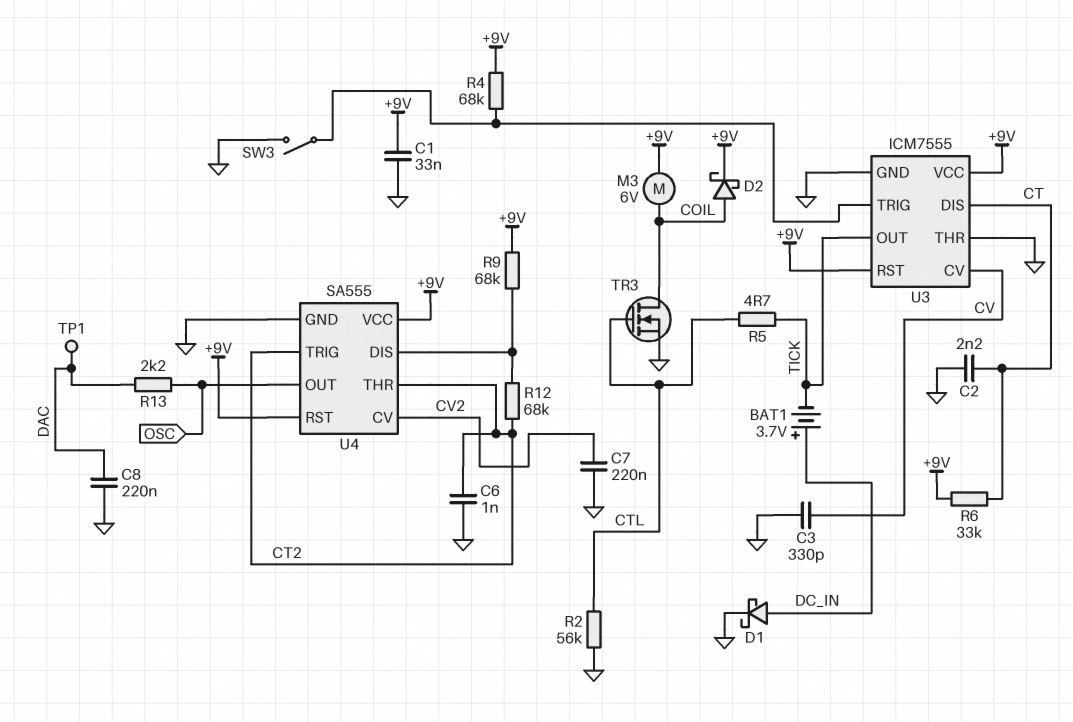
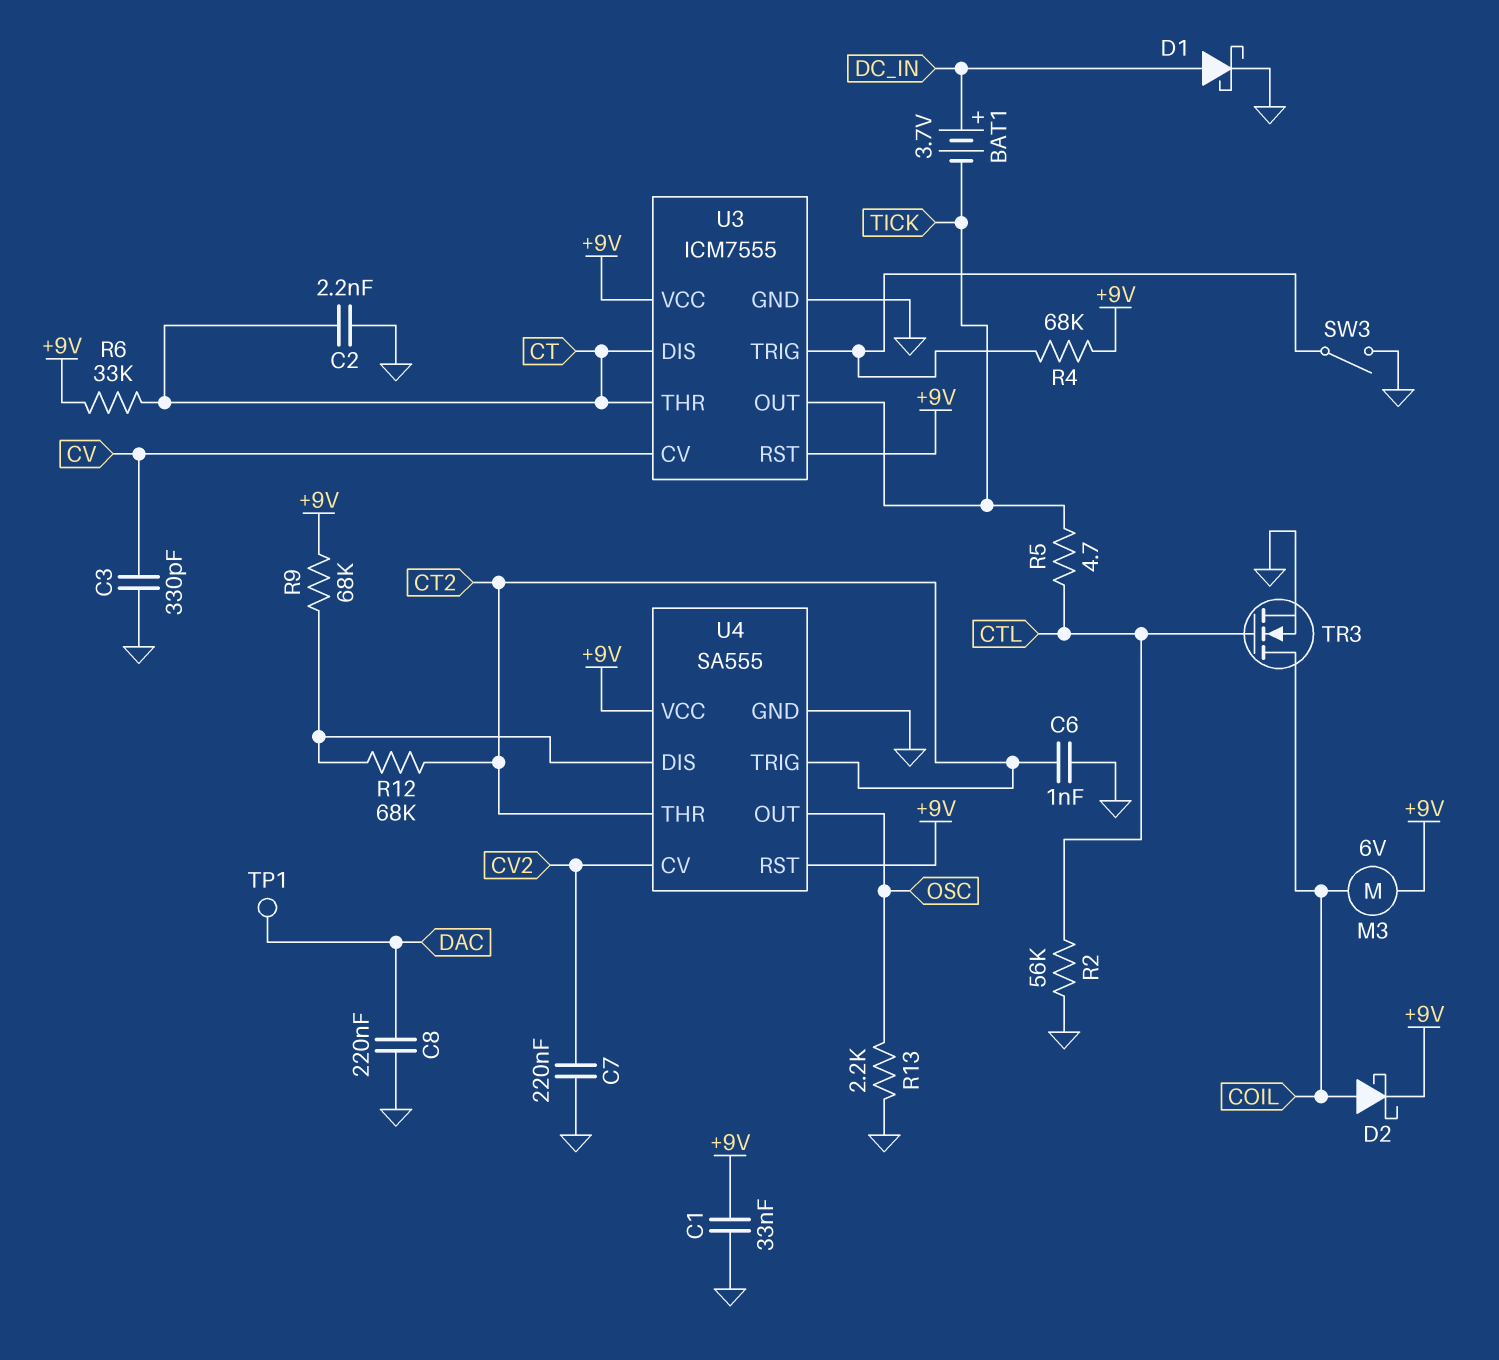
R13: 2.2k (DAC, OSC) -> 2.2k (GND, OSC)
U3 pin THR: GND -> CT

